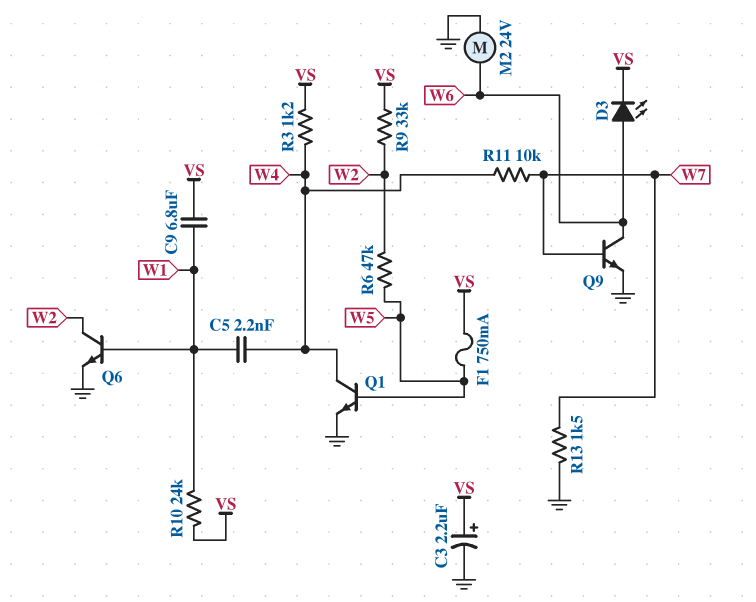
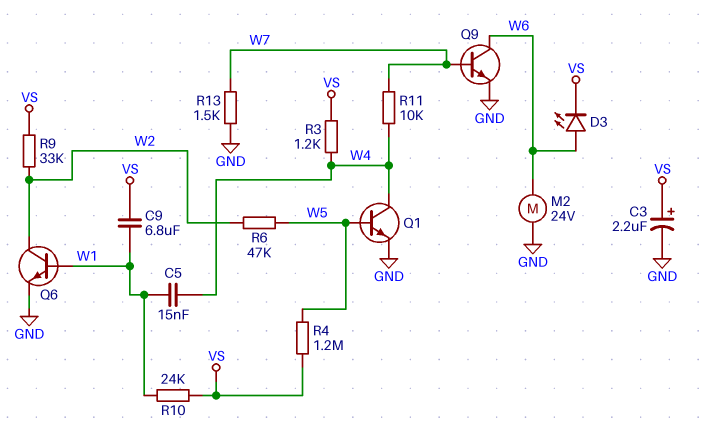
C5: 2.2nF (W1, W4) -> 15nF (W1, W4)
F1: 750mA (VS, W5) -> none
R4: none -> 1.2M (VS, W5)

